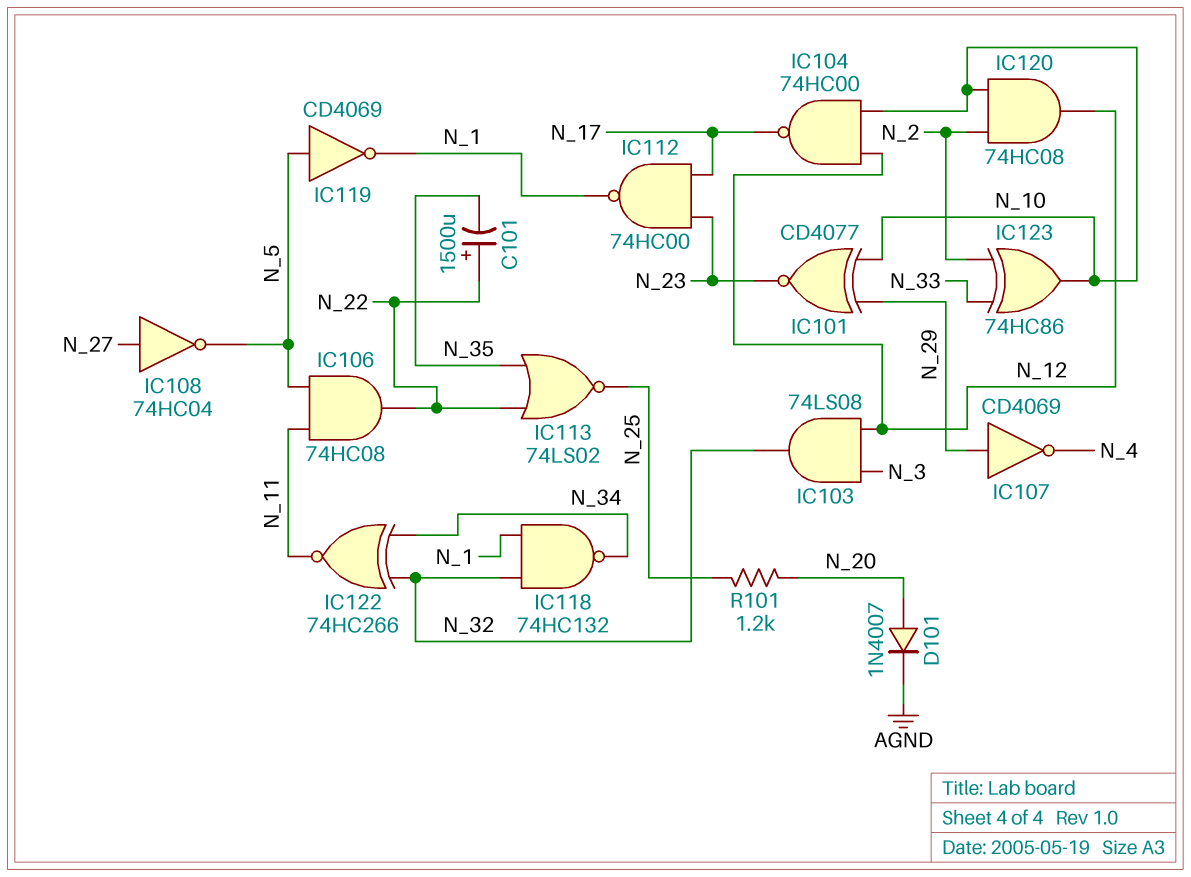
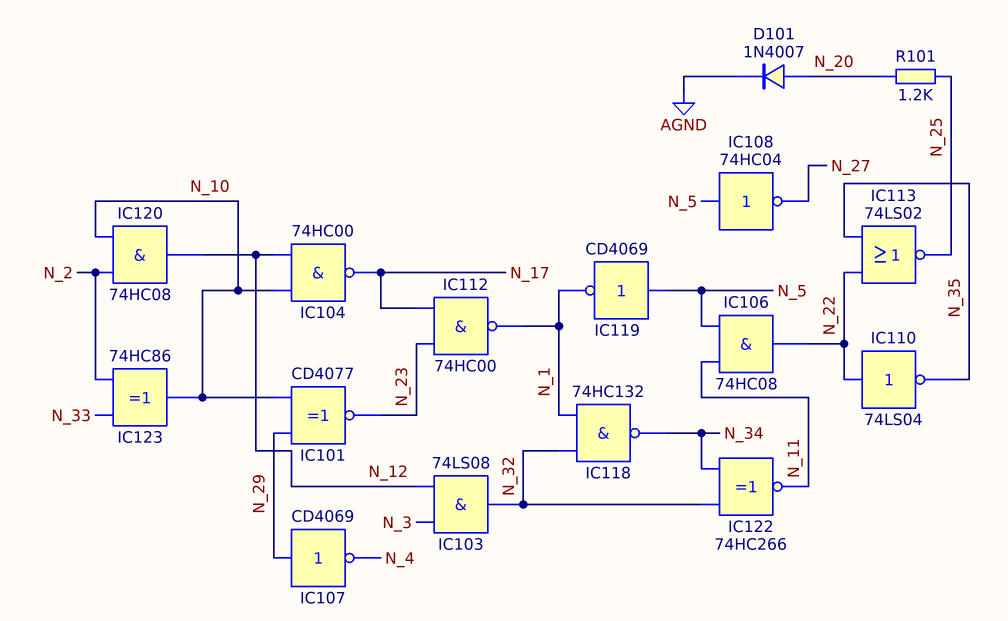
C101: 1500uF (plus N_22, minus N_35) -> none
IC108: NOT 74HC04 (in N_27, out N_5) -> NOT 74HC04 (in N_5, out N_27)
IC110: none -> NOT 74LS04 (in N_22, out N_35)

